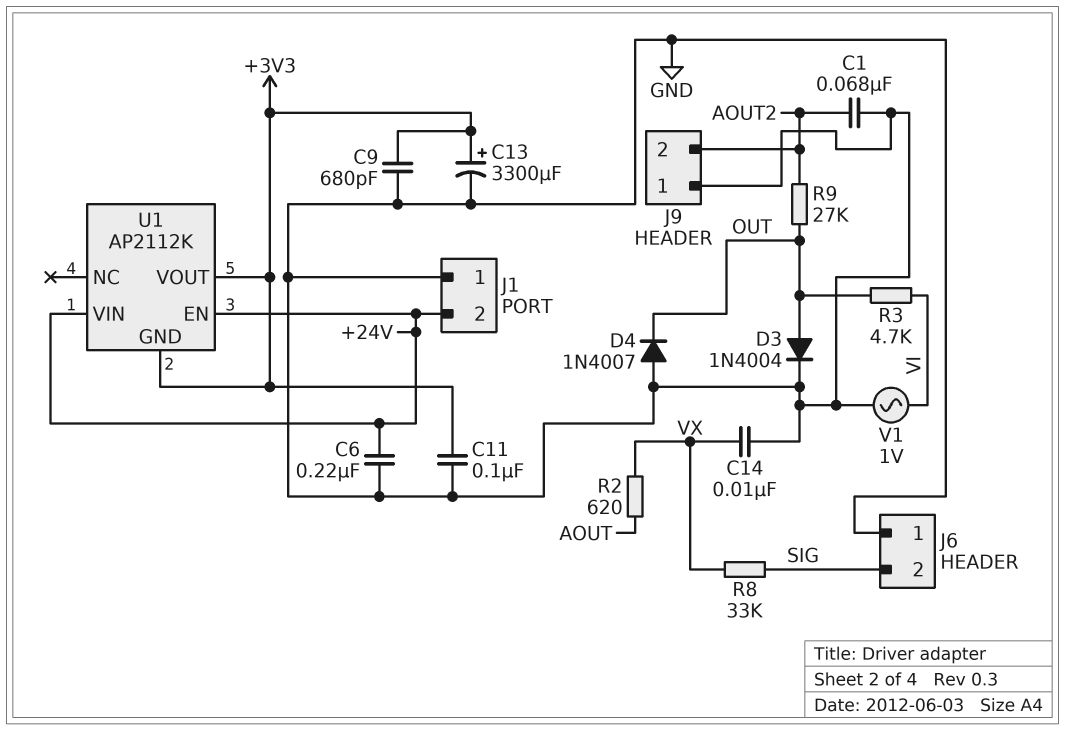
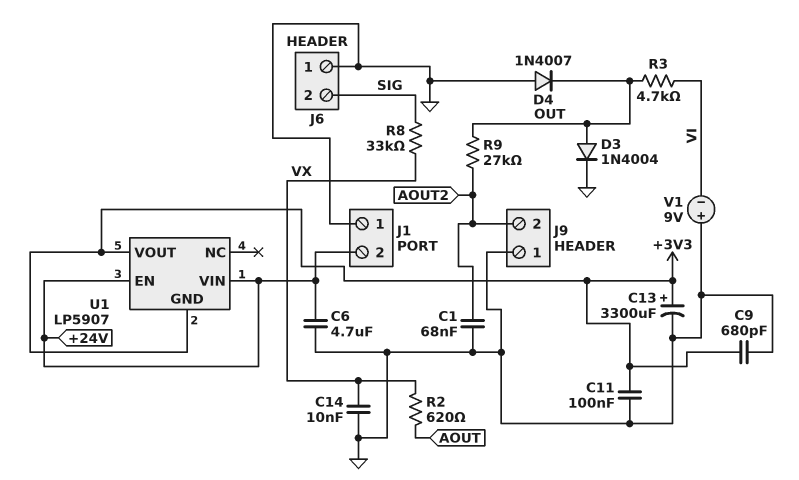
C6: 220nF (+24V, GND) -> 4.7uF (+24V, GND)
U1: AP2112K -> LP5907
V1: AC 1V (GND, VI) -> 9V (plus GND, minus VI)

